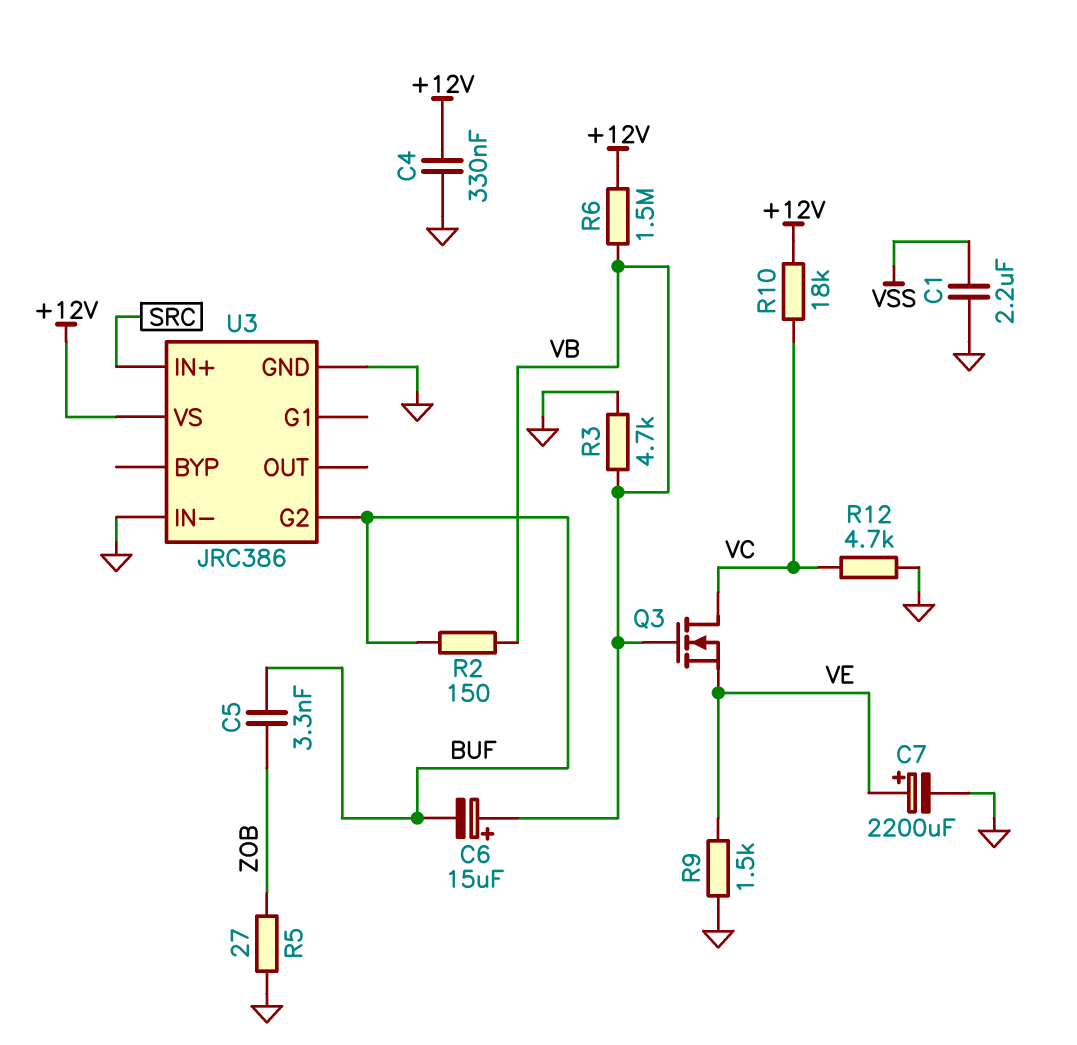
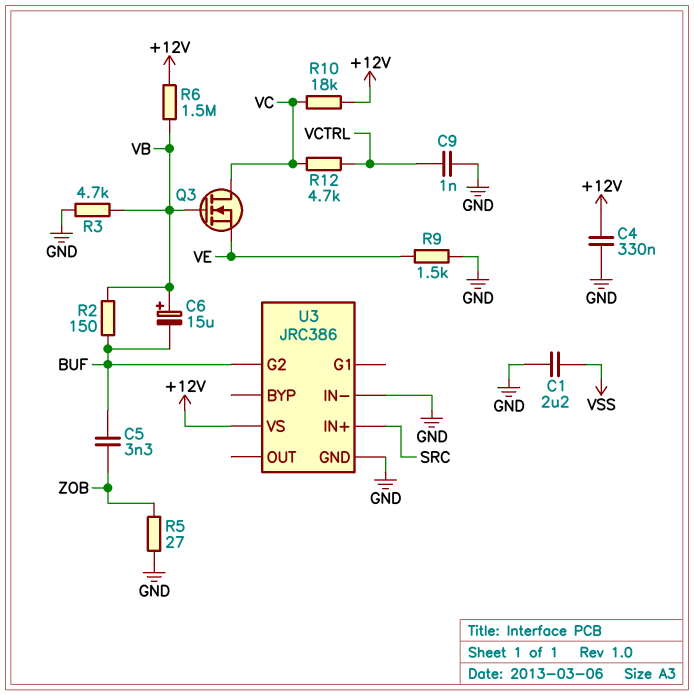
C7: 2200uF (plus VE, minus GND) -> none
C9: none -> 1nF (GND, VCTRL)
R12: 4.7k (GND, VC) -> 4.7k (VC, VCTRL)

